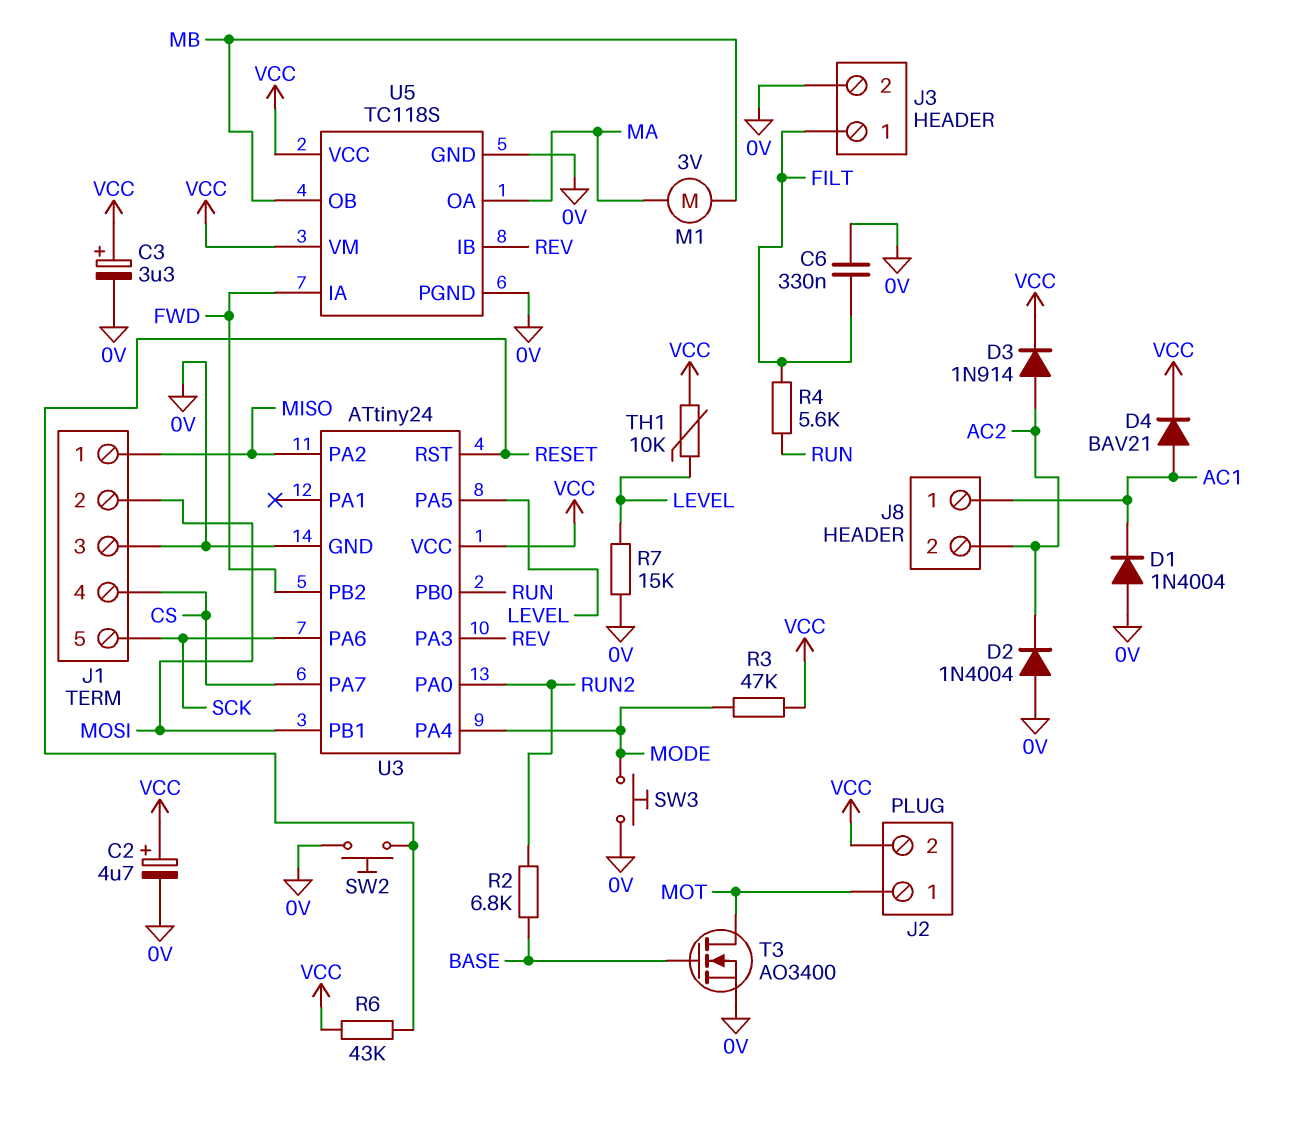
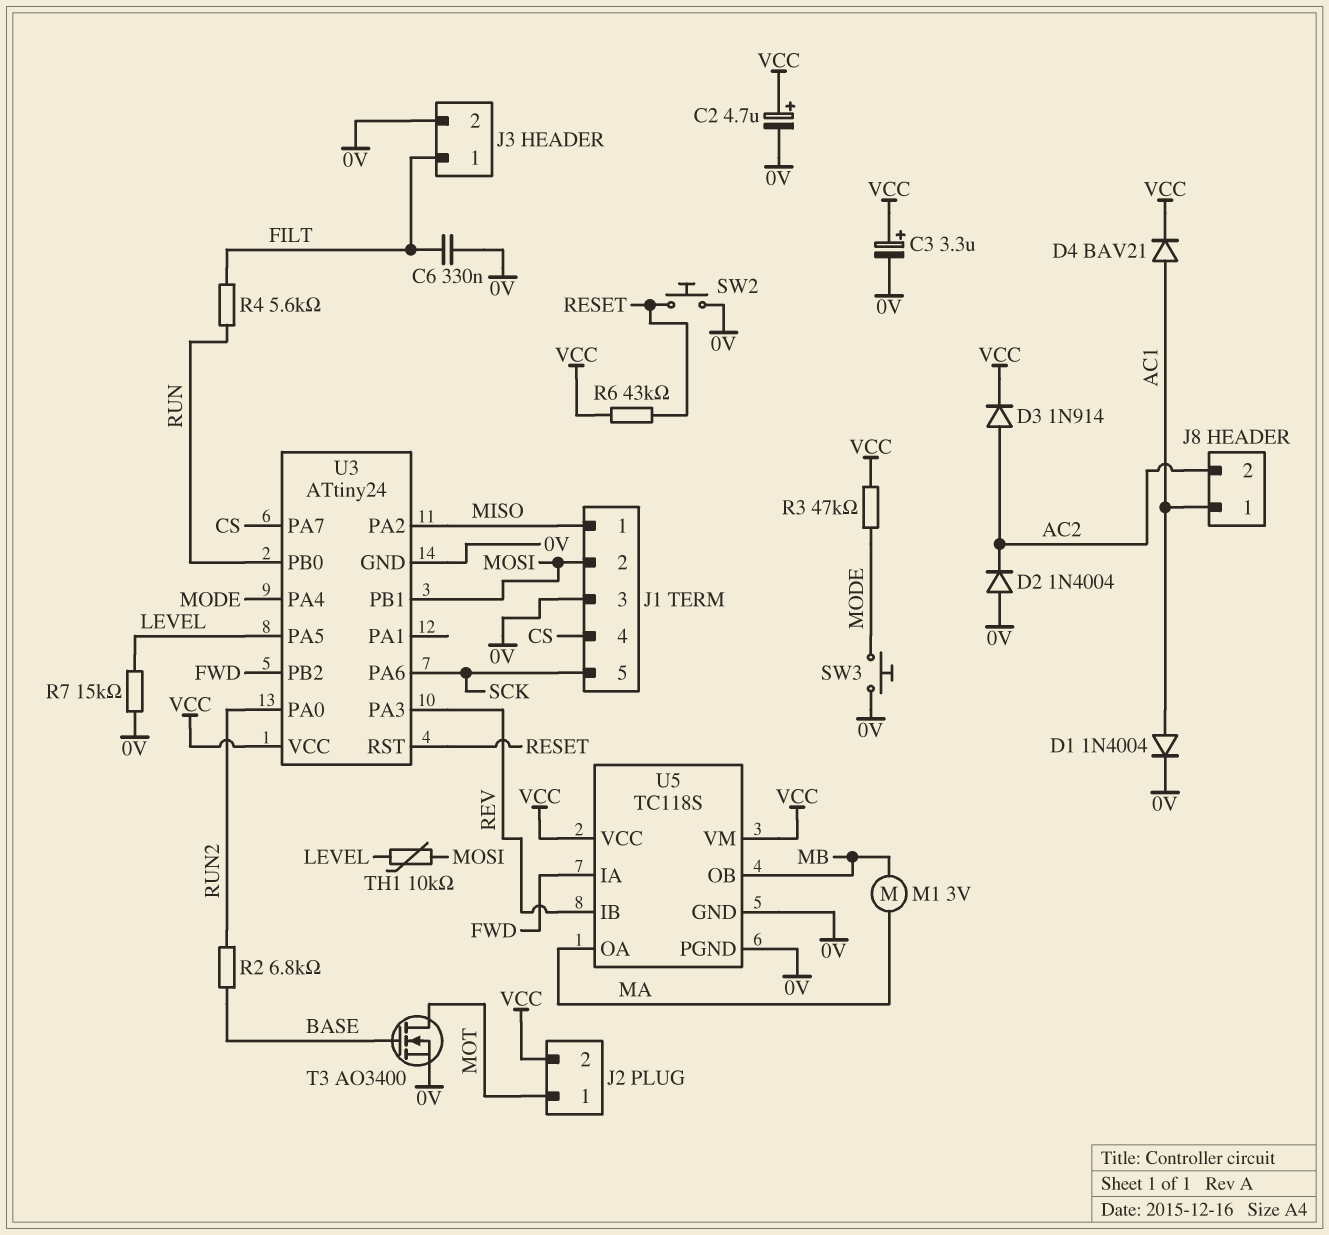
D1: diode 1N4004 (A 0V, K AC1) -> diode 1N4004 (A AC1, K 0V)
TH1: 10k (LEVEL, VCC) -> 10k (LEVEL, MOSI)

